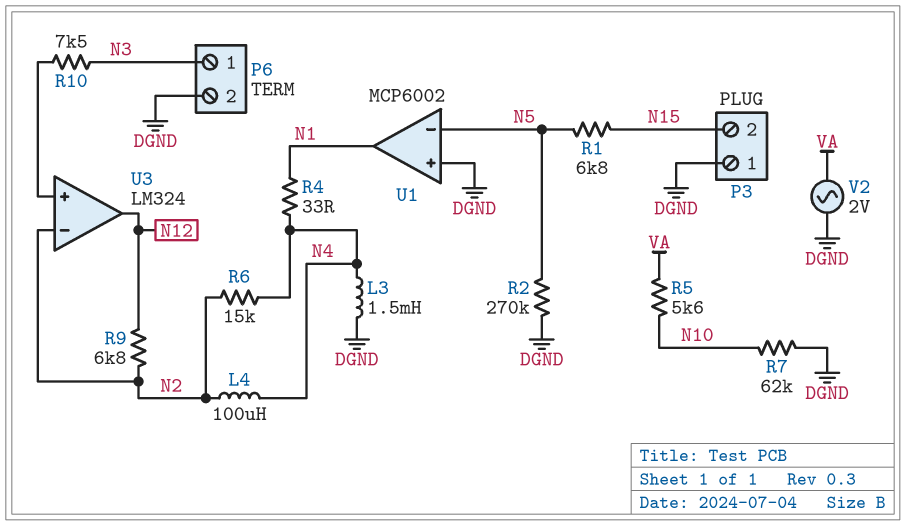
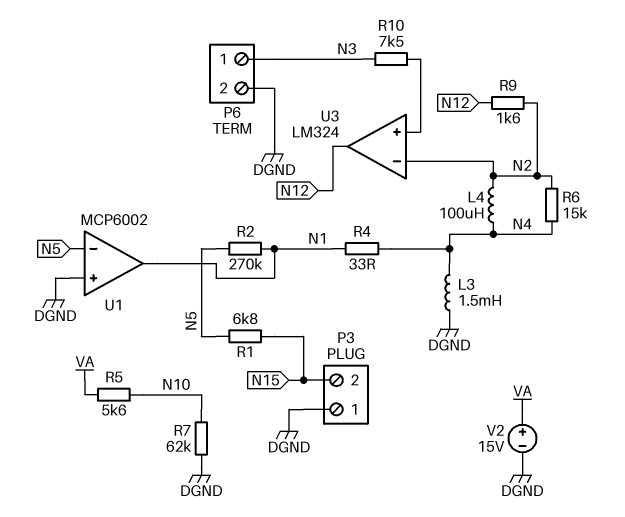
R2: 270k (DGND, N5) -> 270k (N1, N5)
R9: 6.8k (N2, N12) -> 1.6k (N2, N12)
V2: AC 2V (DGND, VA) -> 15V (plus VA, minus DGND)

